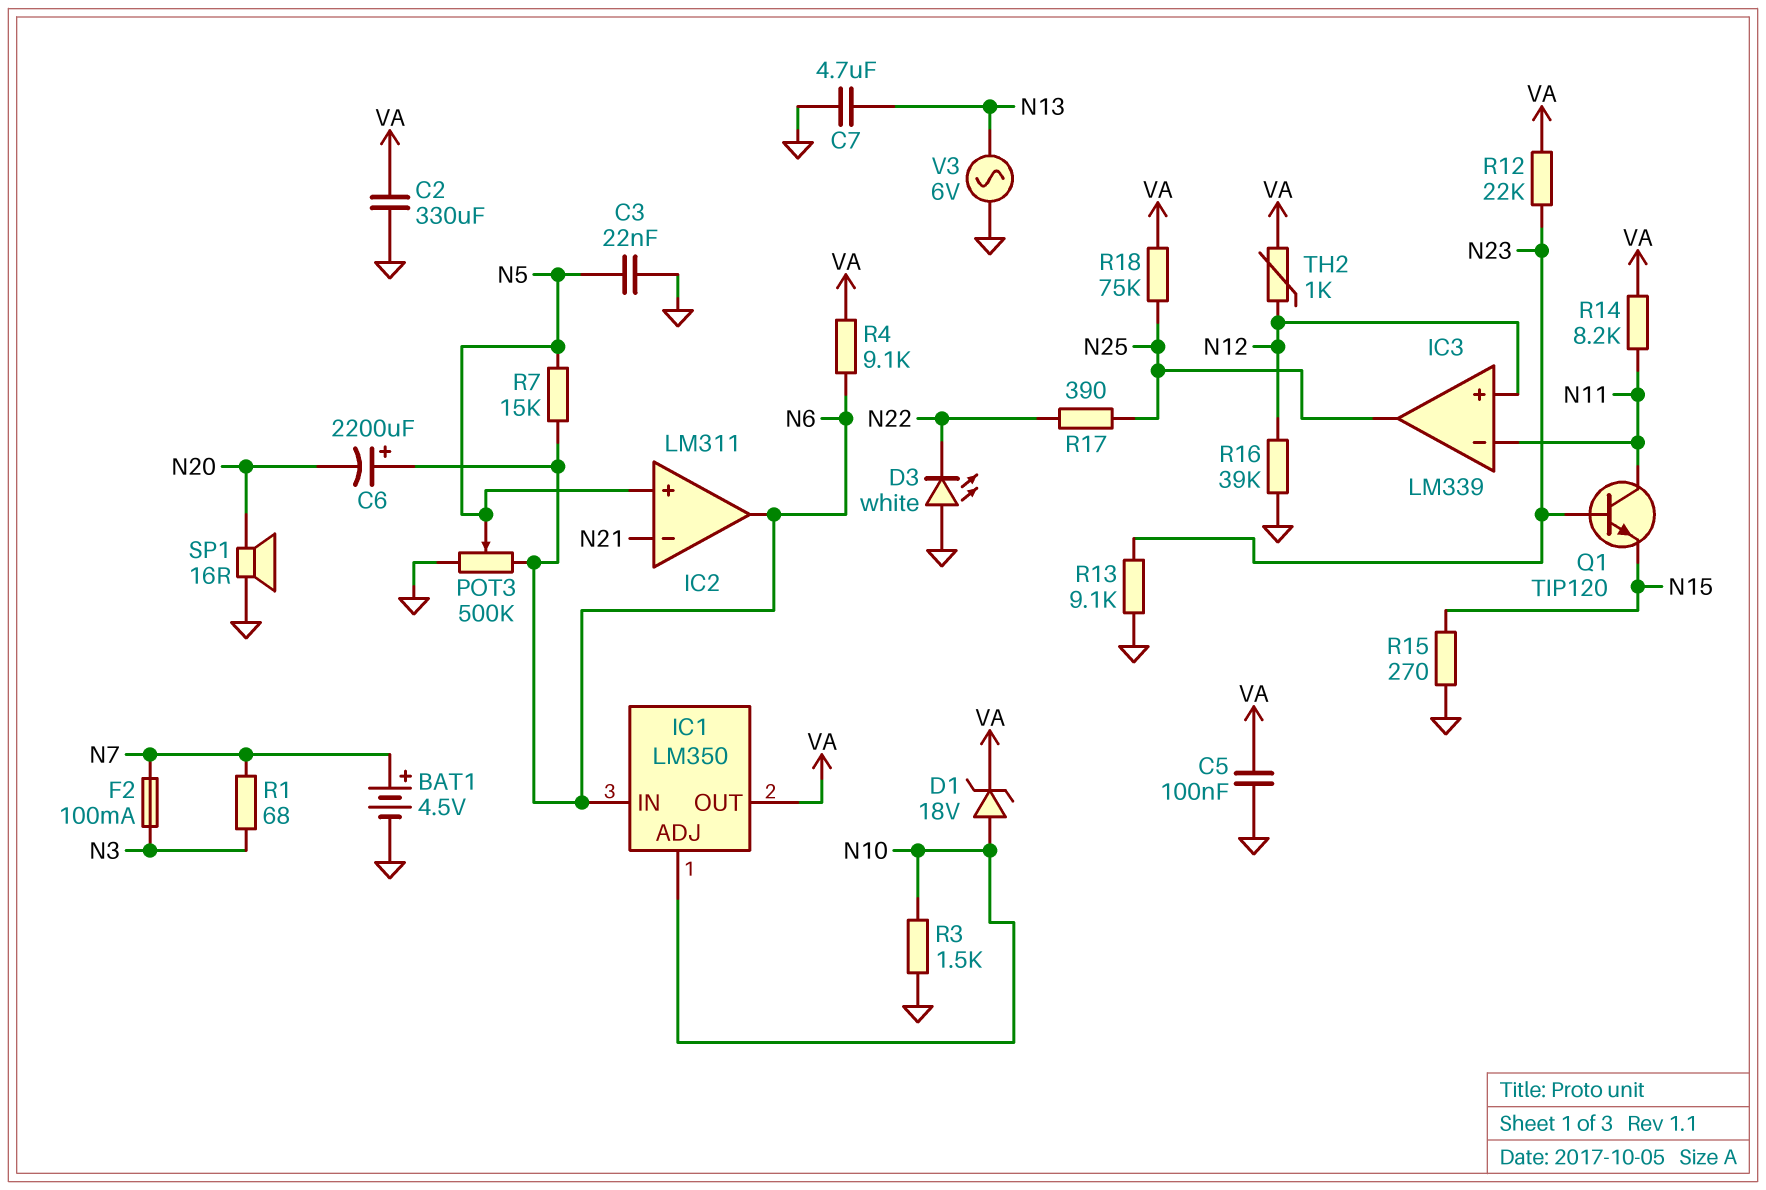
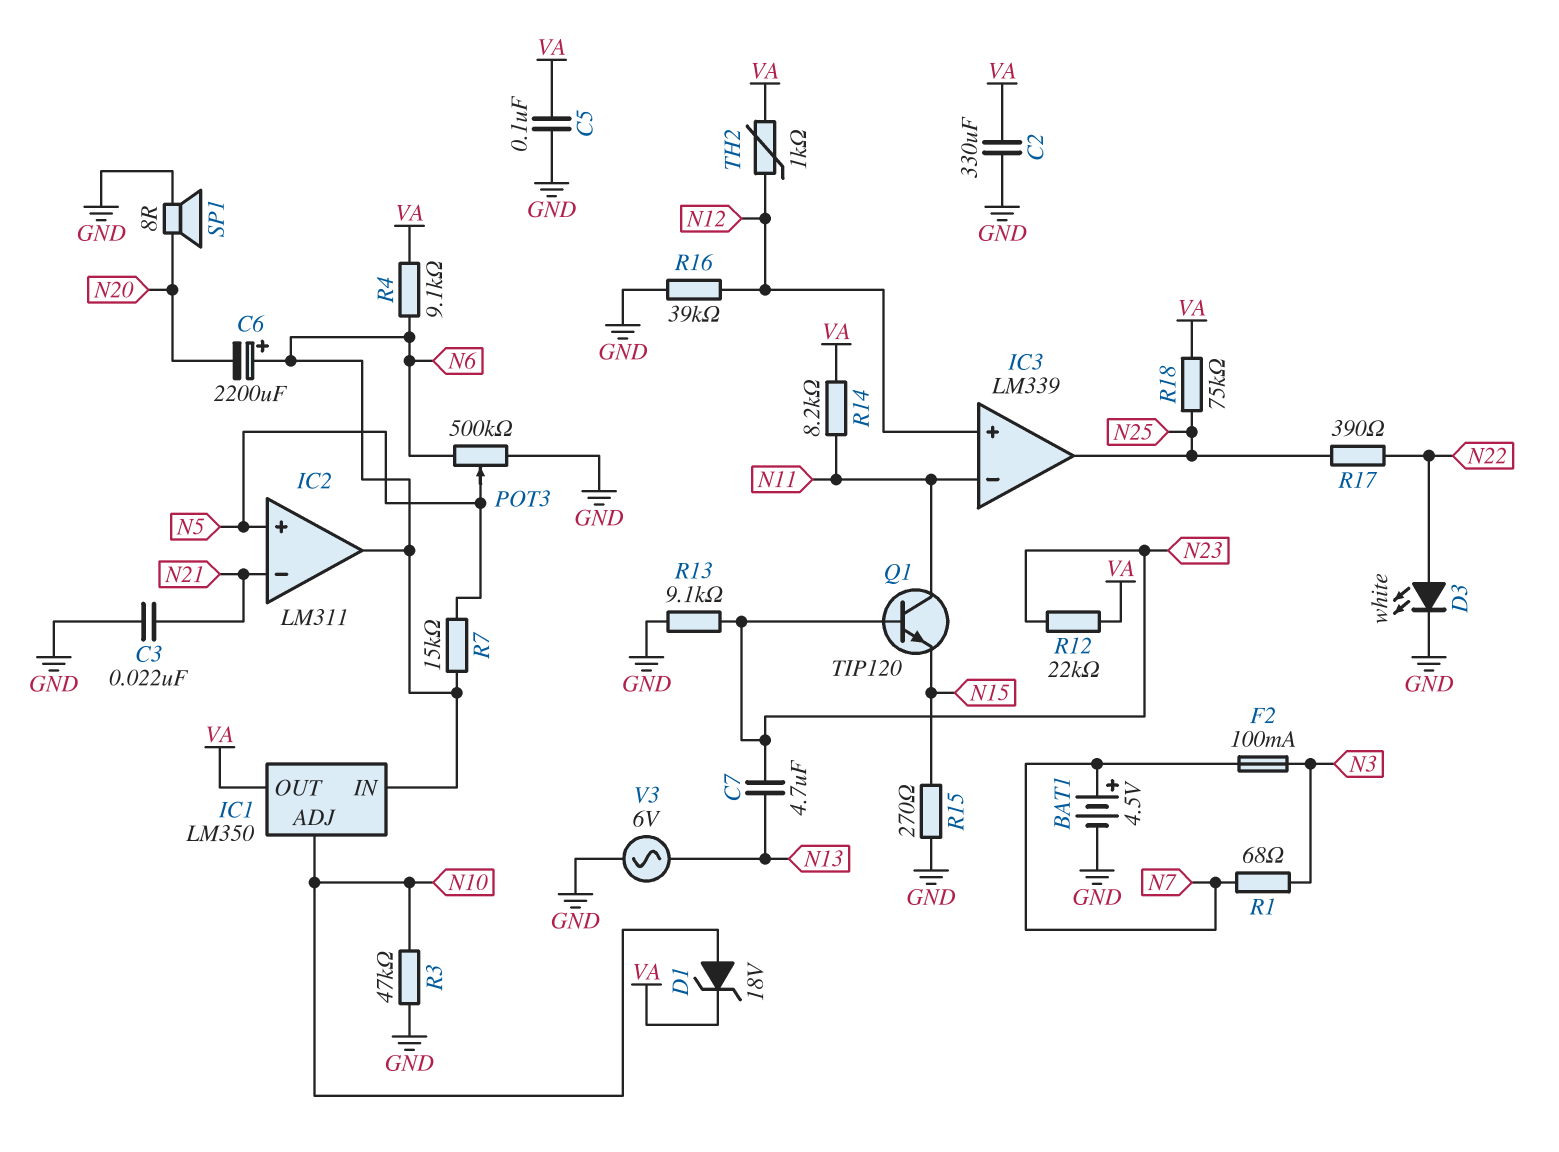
C3: 22nF (GND, N5) -> 22nF (GND, N21)
C7: 4.7uF (GND, N13) -> 4.7uF (N13, N23)
D3: LED white (A GND, K N22) -> LED white (A N22, K GND)
R3: 1.5k (GND, N10) -> 47k (GND, N10)
SP1: speaker 16R (GND, N20) -> speaker 8R (GND, N20)

